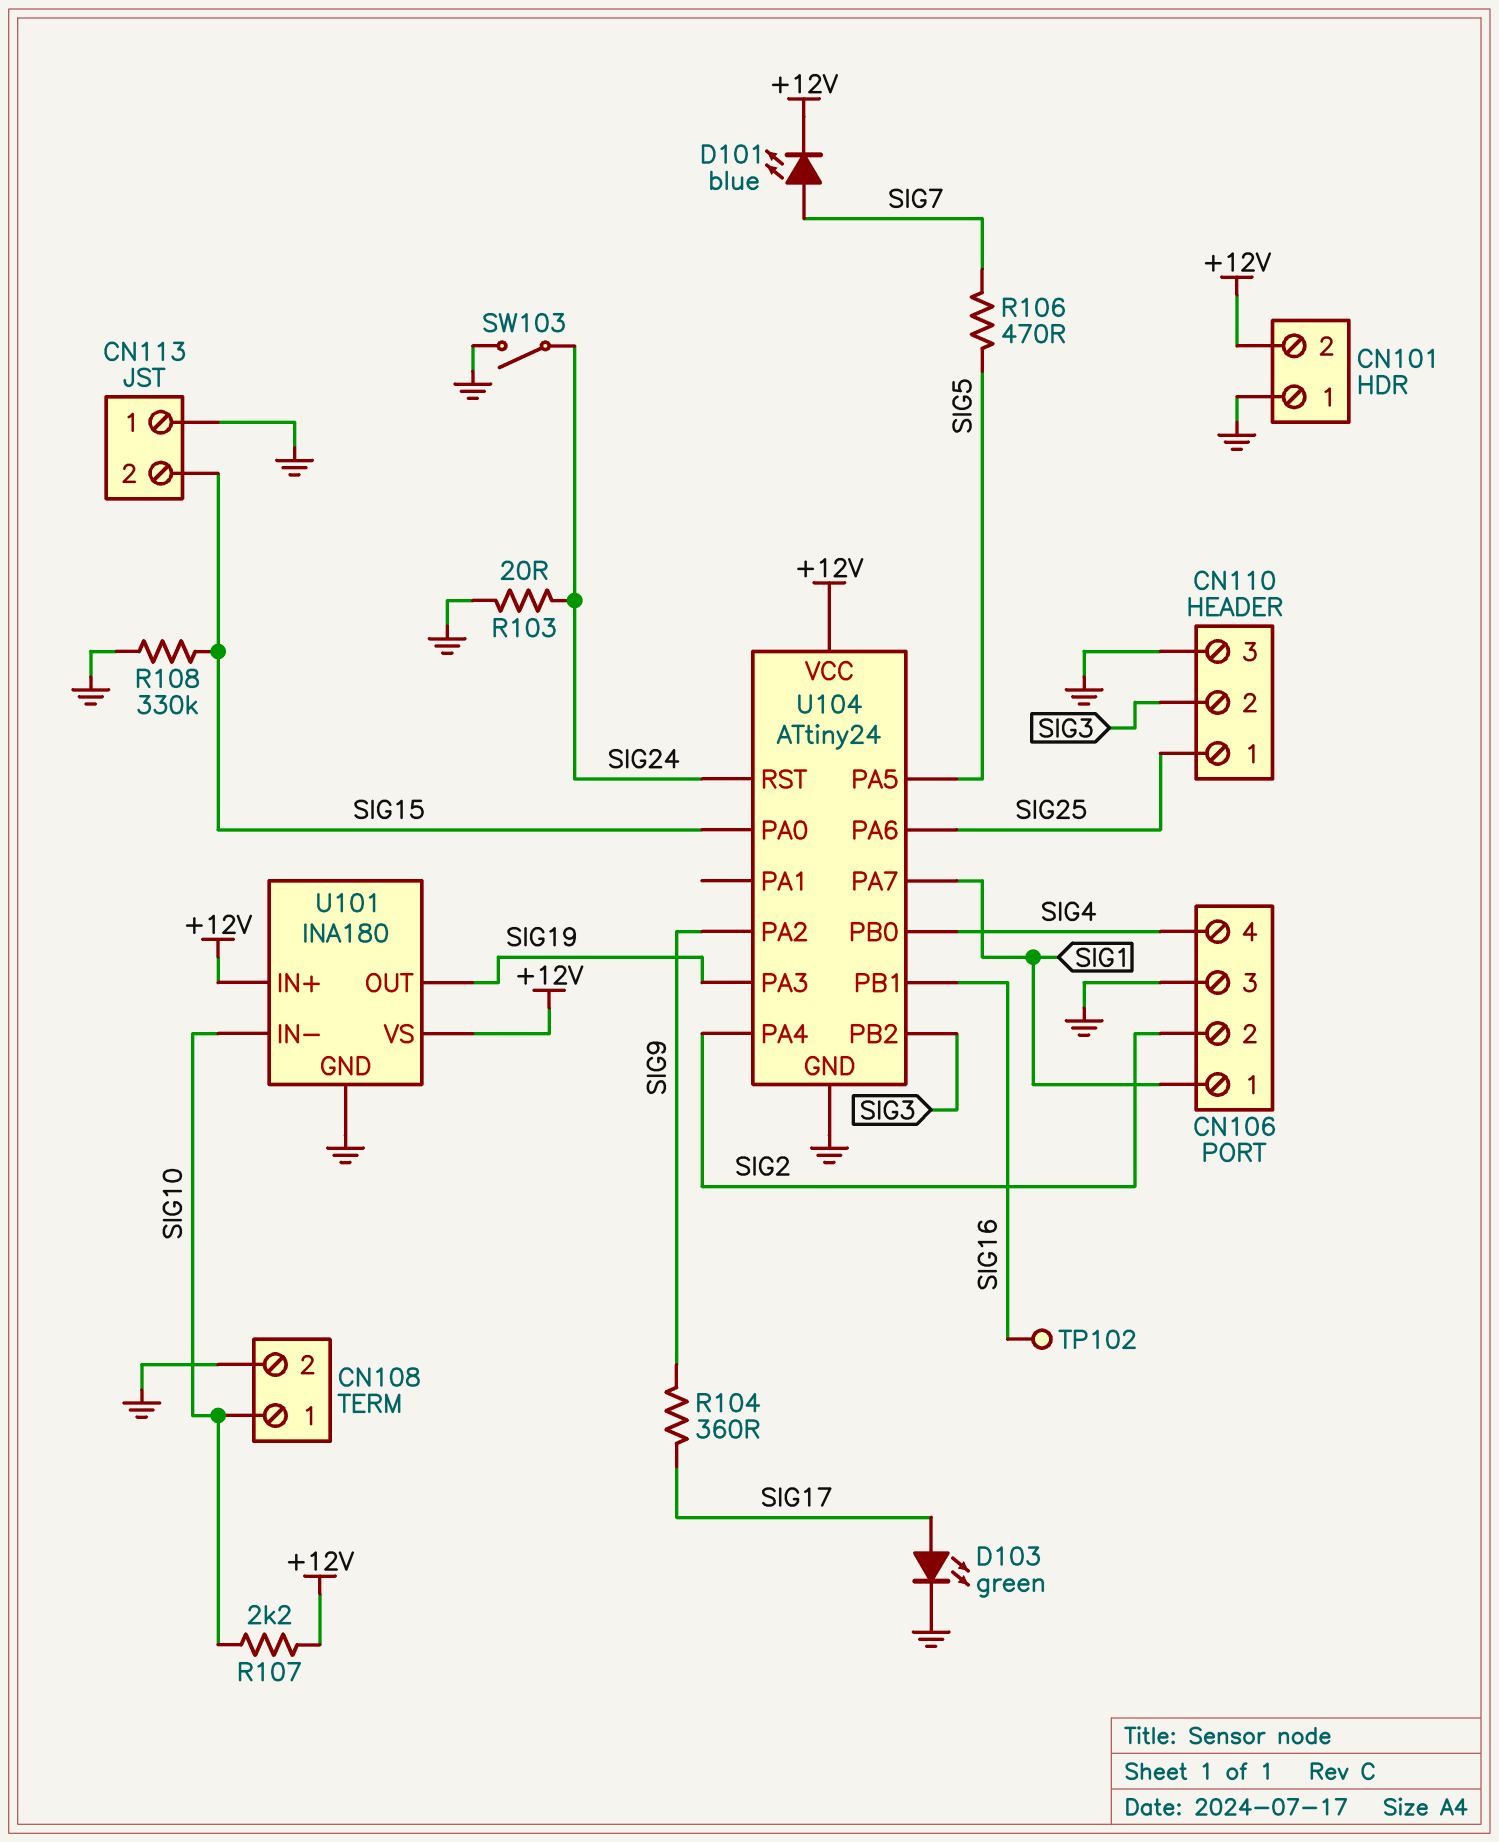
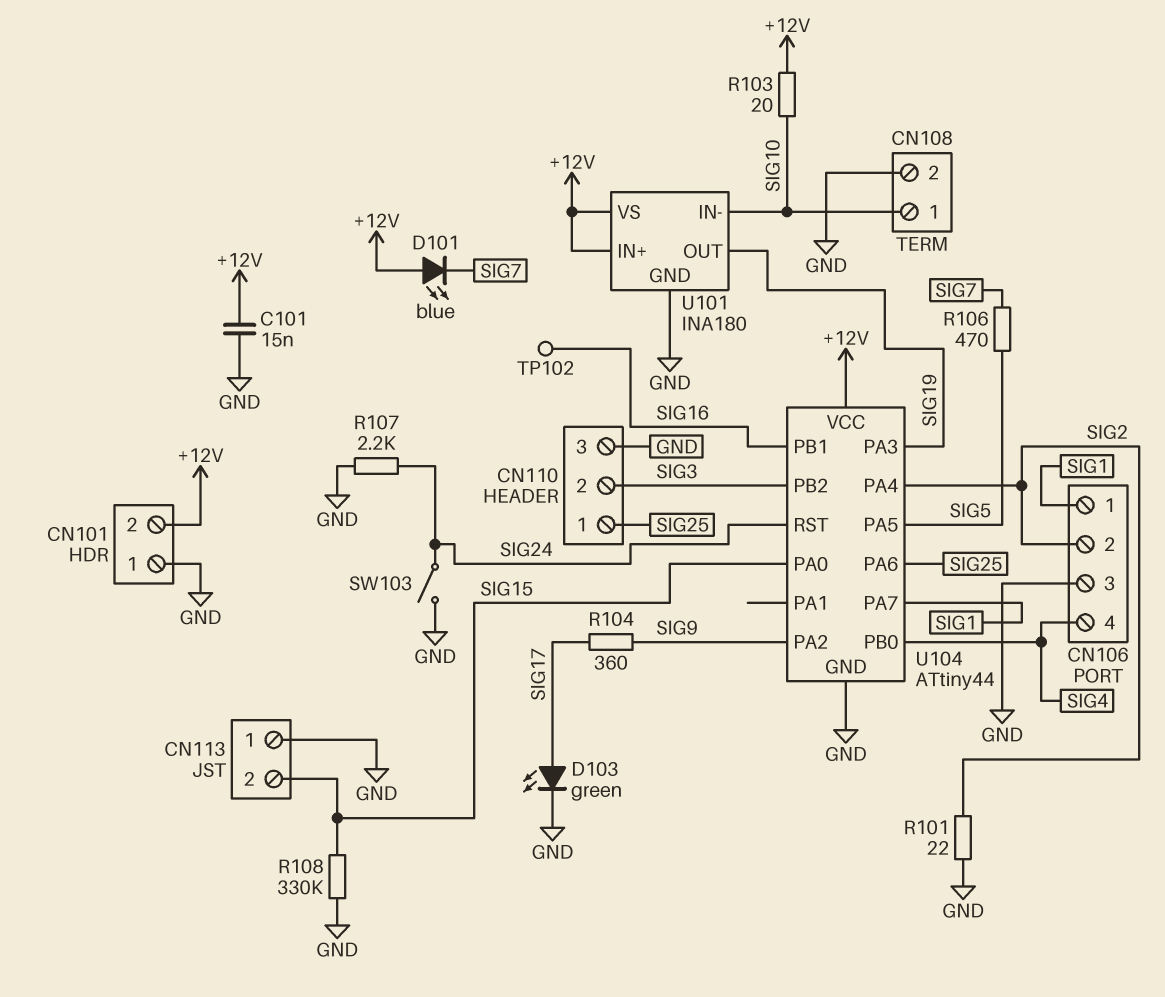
C101: none -> 15nF (+12V, GND)
D101: LED blue (A SIG7, K +12V) -> LED blue (A +12V, K SIG7)
R101: none -> 22 (GND, SIG2)
R103: 20 (GND, SIG24) -> 20 (+12V, SIG10)
R107: 2.2k (+12V, SIG10) -> 2.2k (GND, SIG24)
U104: ATtiny24 -> ATtiny44

